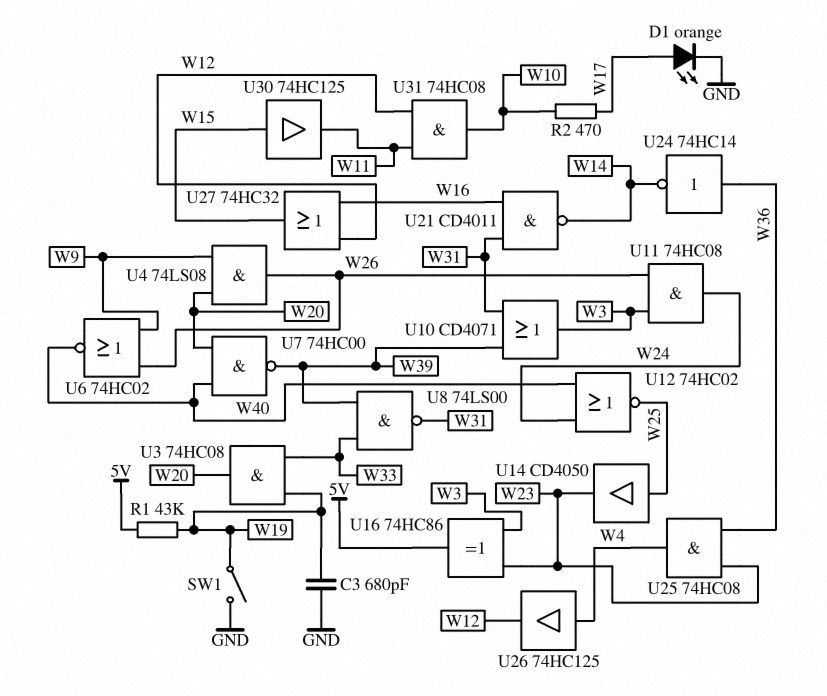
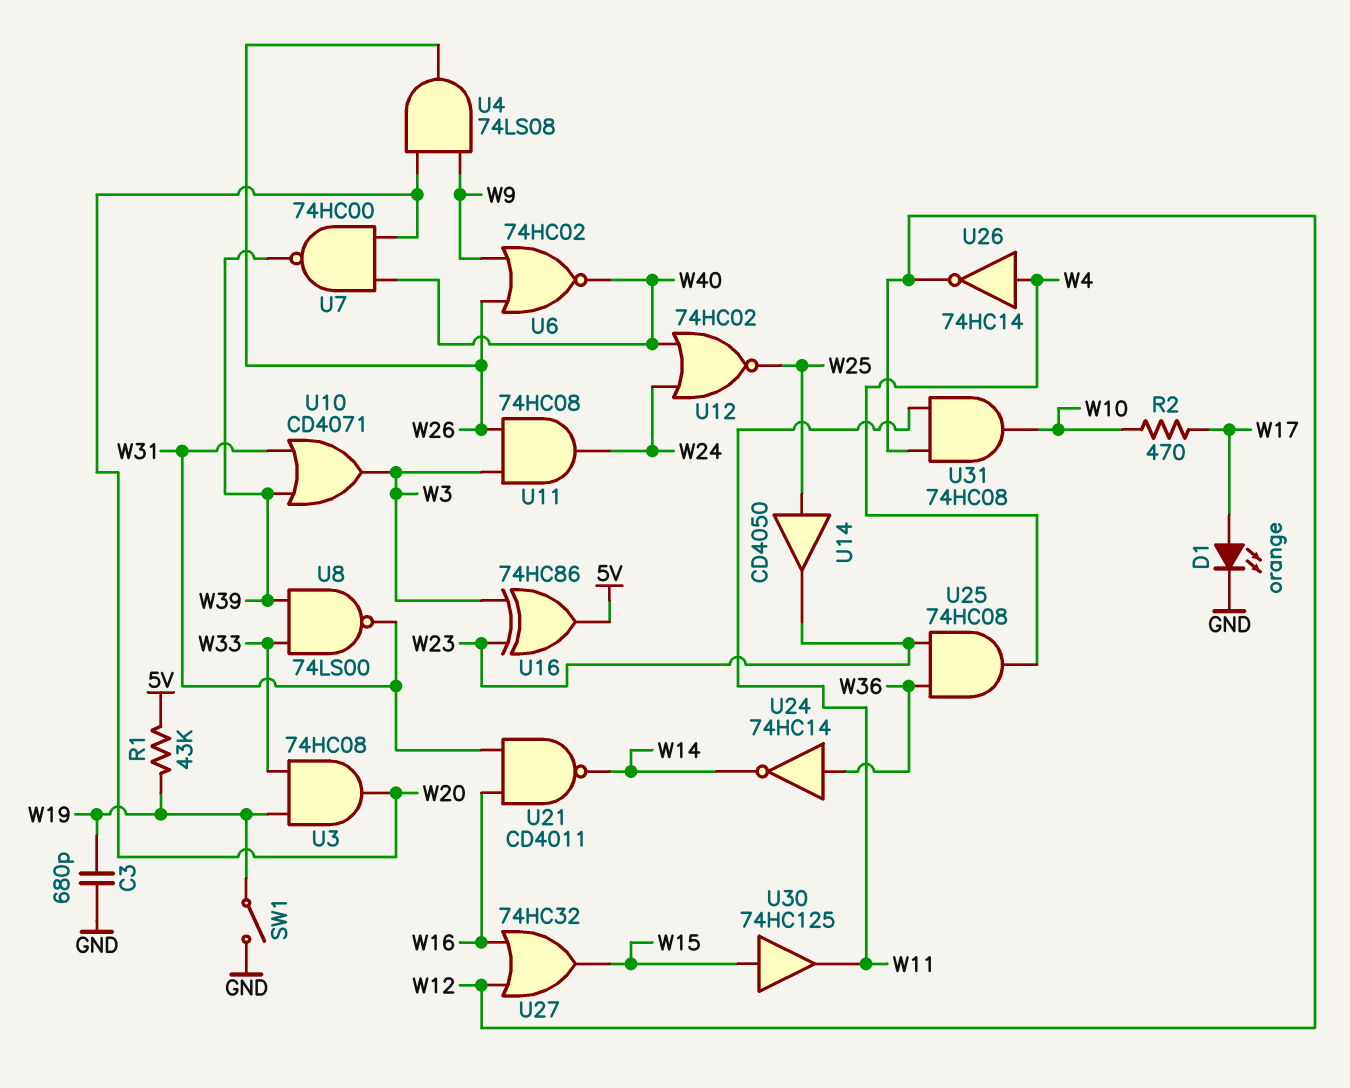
U26: buffer 74HC125 (in W4, out W12) -> NOT 74HC14 (in W4, out W12)

